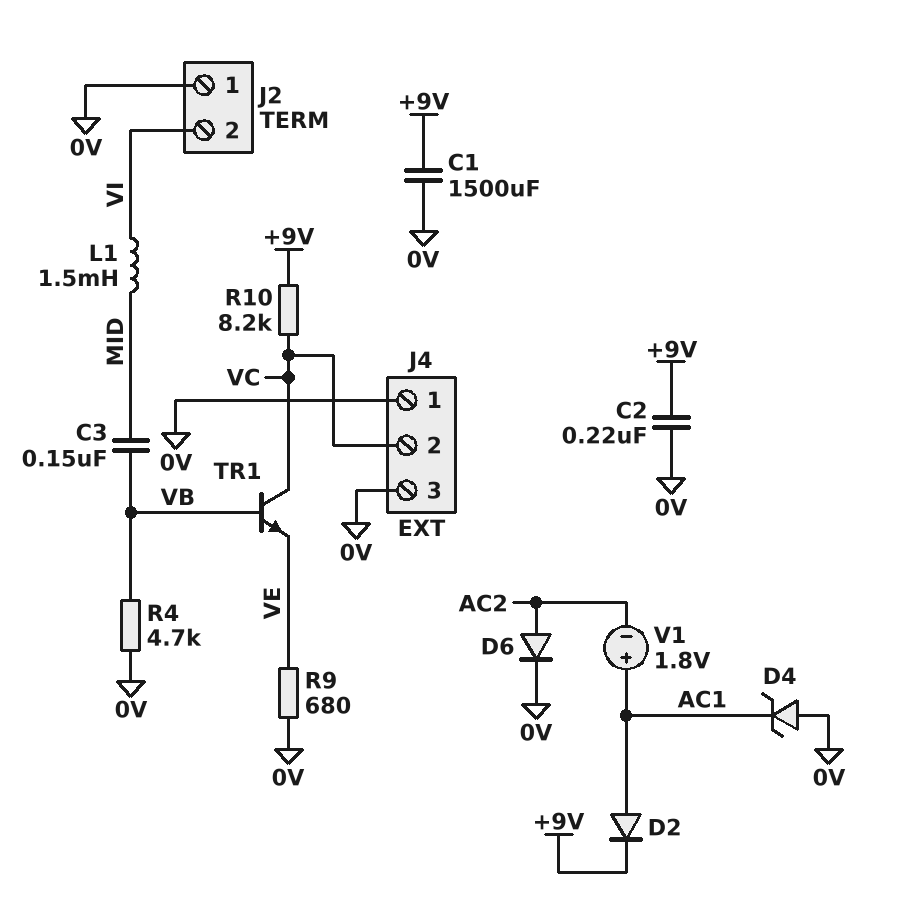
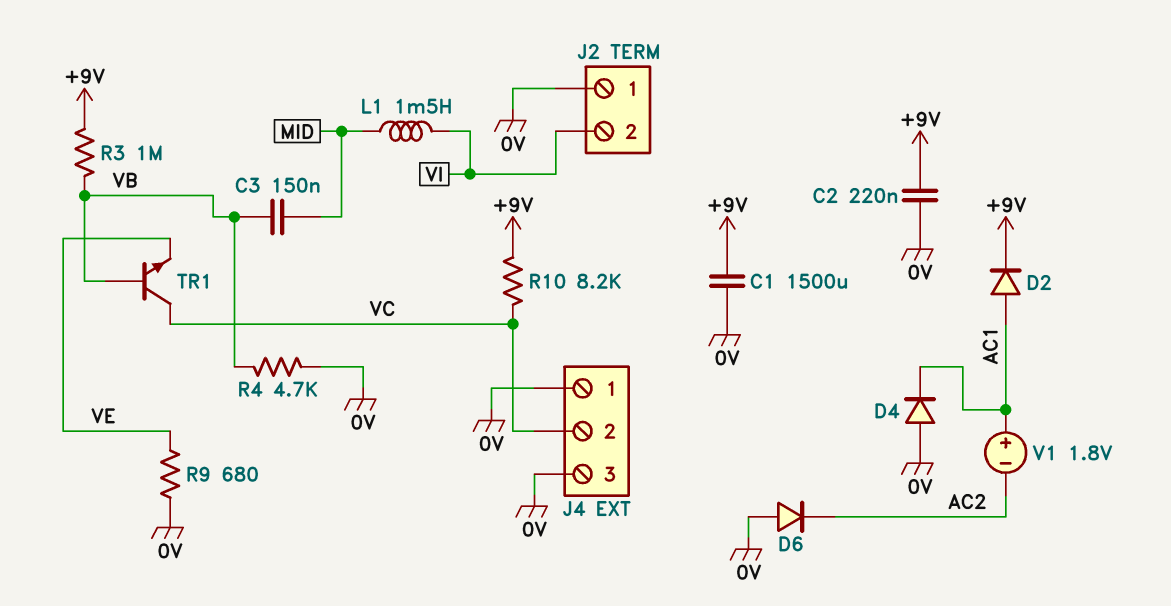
D4: zener (A 0V, K AC1) -> diode (A 0V, K AC1)
D6: diode (A AC2, K 0V) -> diode (A 0V, K AC2)
R3: none -> 1M (+9V, VB)

